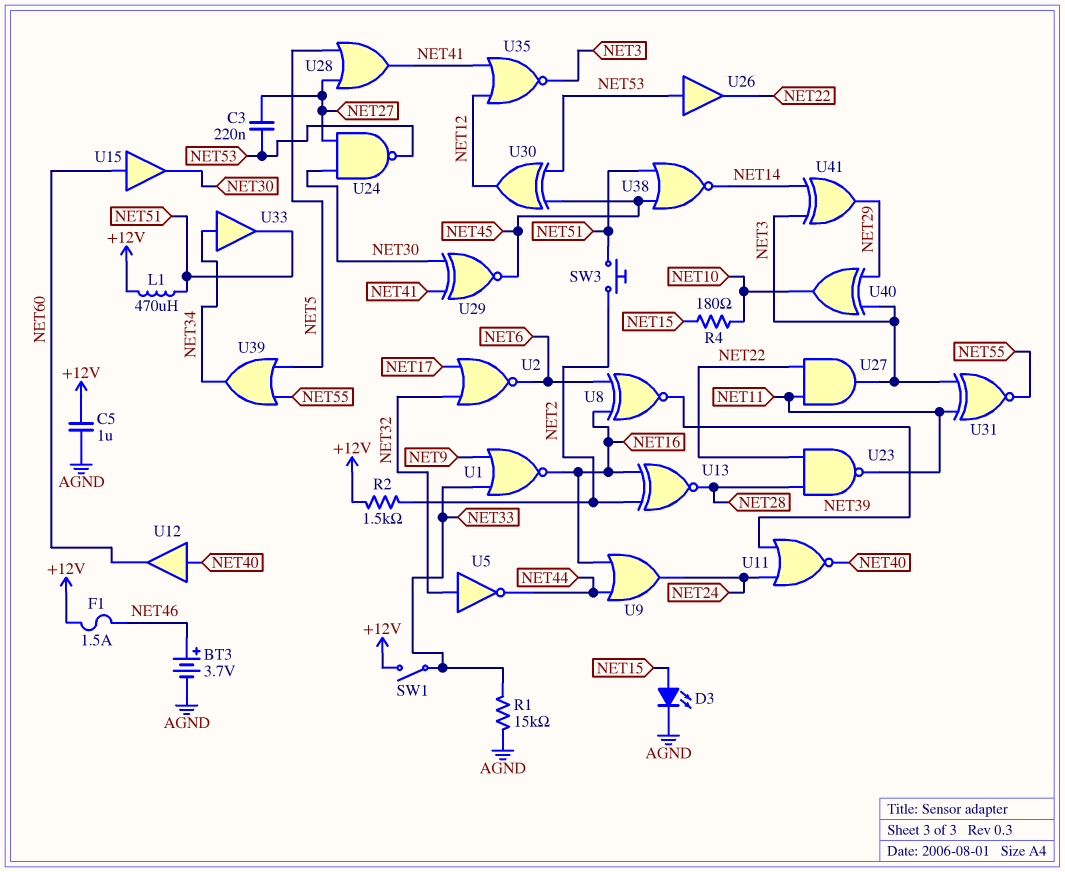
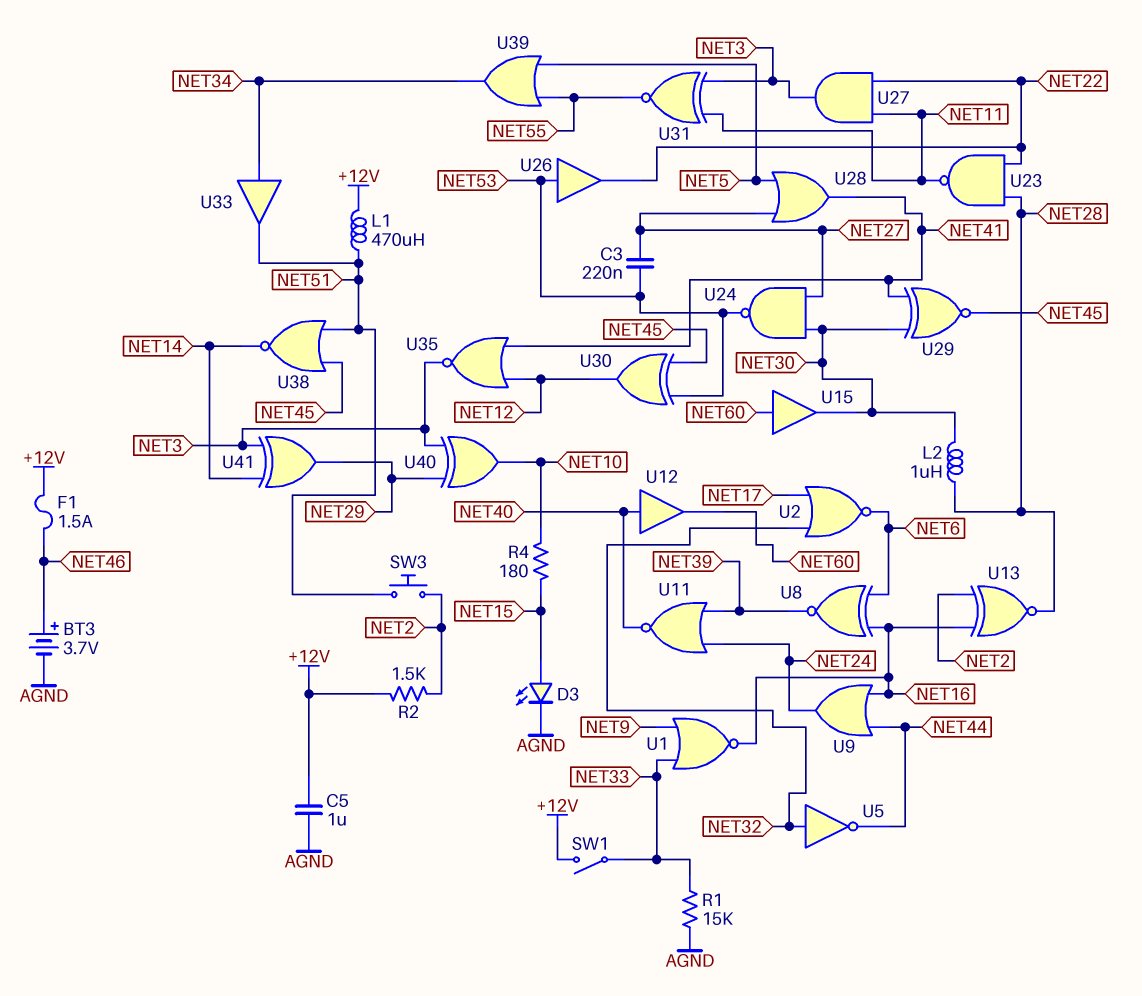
L2: none -> 1uH (NET28, NET30)

